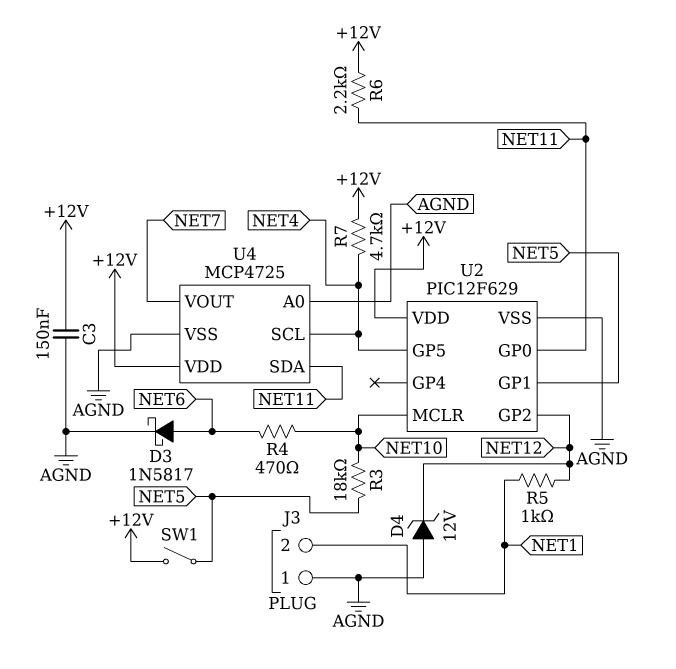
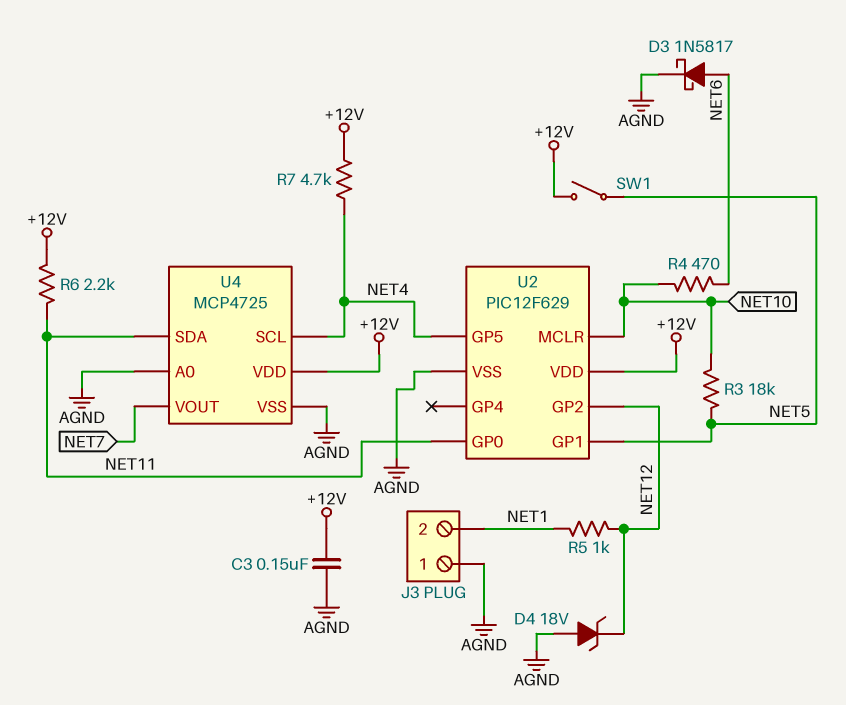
D4: zener 12V (A AGND, K NET12) -> zener 18V (A AGND, K NET12)

